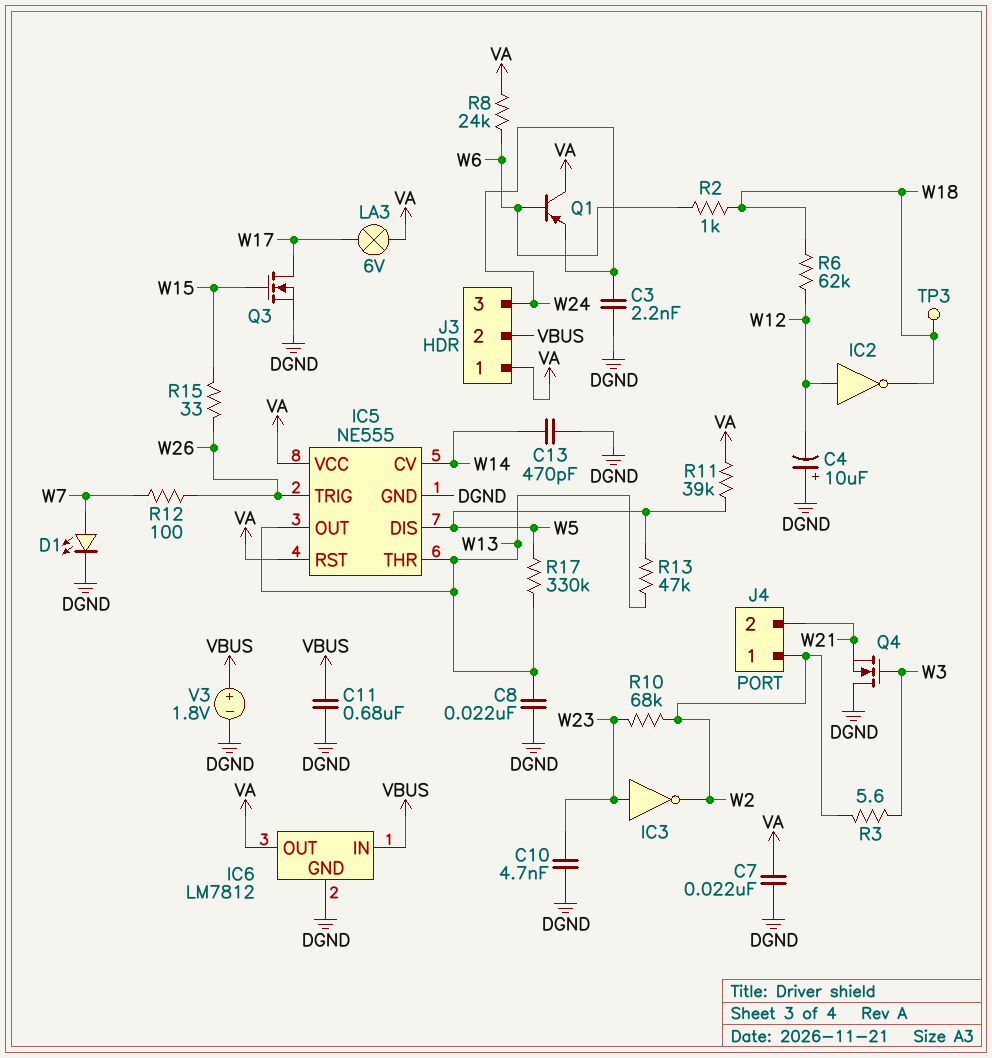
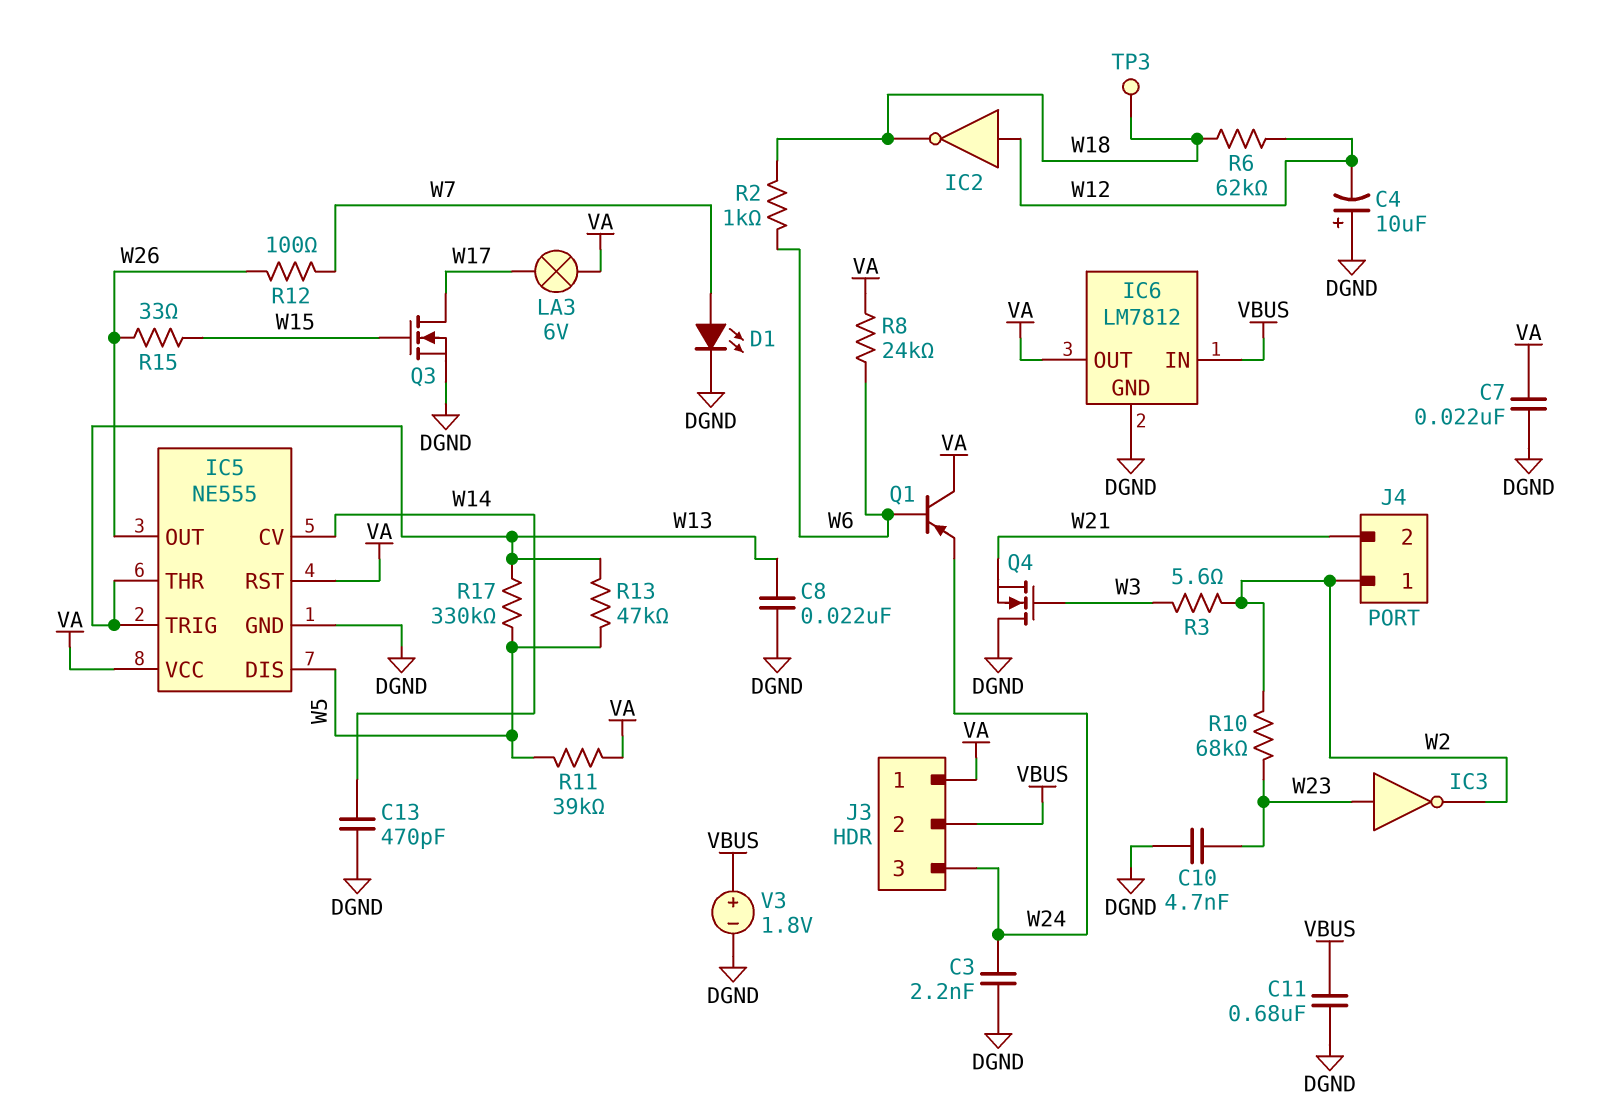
IC5 pin OUT: W13 -> W26
IC5 pin TRIG: W26 -> W13

